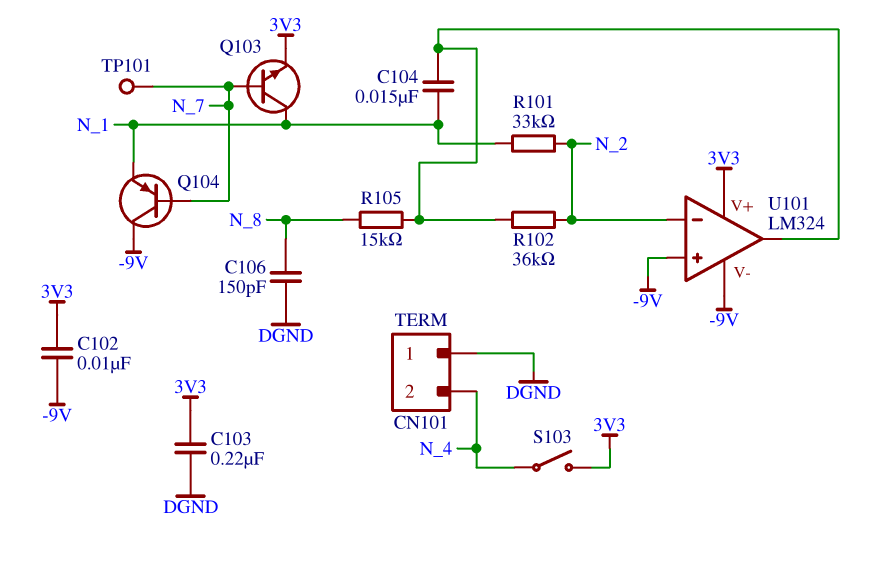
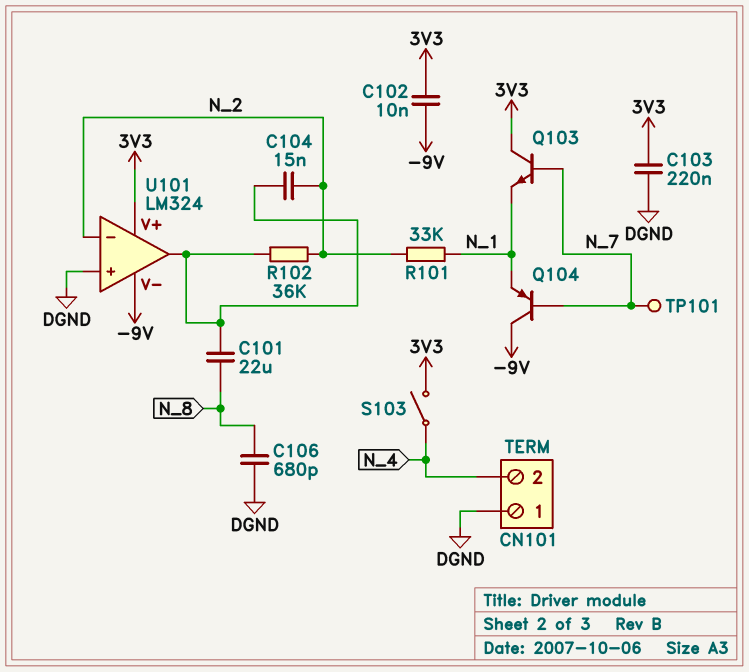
C101: none -> 22uF (N_8, U101/out)
C104: 15nF (N_1, U101/out) -> 15nF (N_2, U101/out)
C106: 150pF (DGND, N_8) -> 680pF (DGND, N_8)
Q103: NPN (B N_7, C N_1, E 3V3) -> NPN (B N_7, C 3V3, E N_1)
R105: 15k (N_8, U101/out) -> none
U101 pin in+: -9V -> DGND

